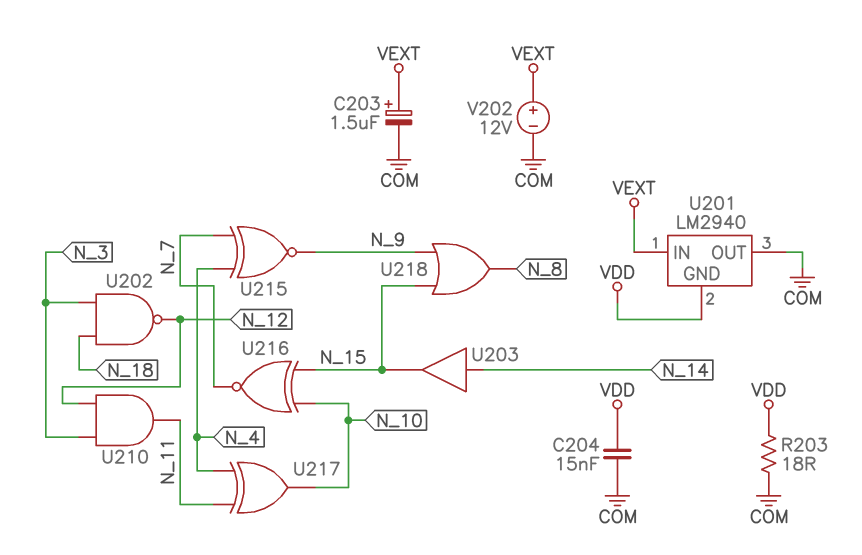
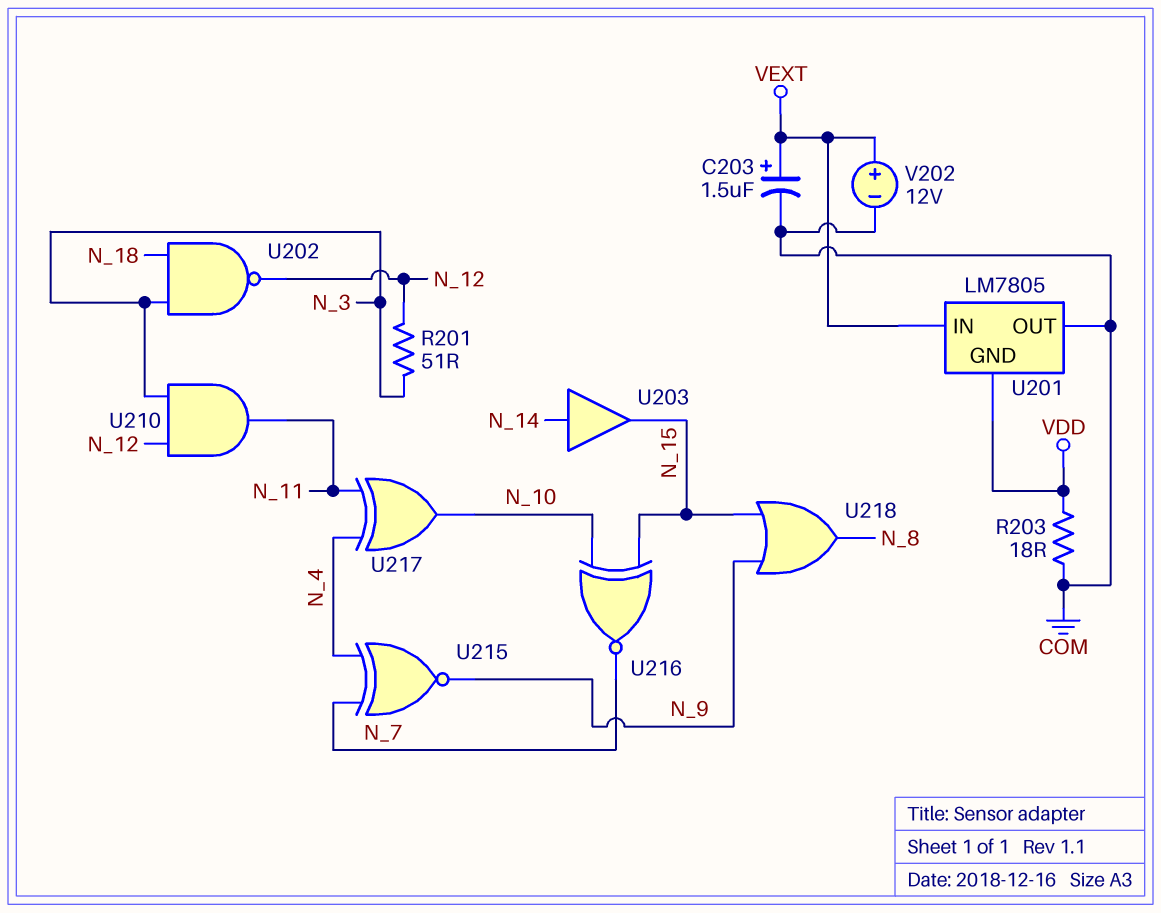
C204: 15nF (COM, VDD) -> none
R201: none -> 51 (N_3, N_12)
U201: LM2940 -> LM7805

